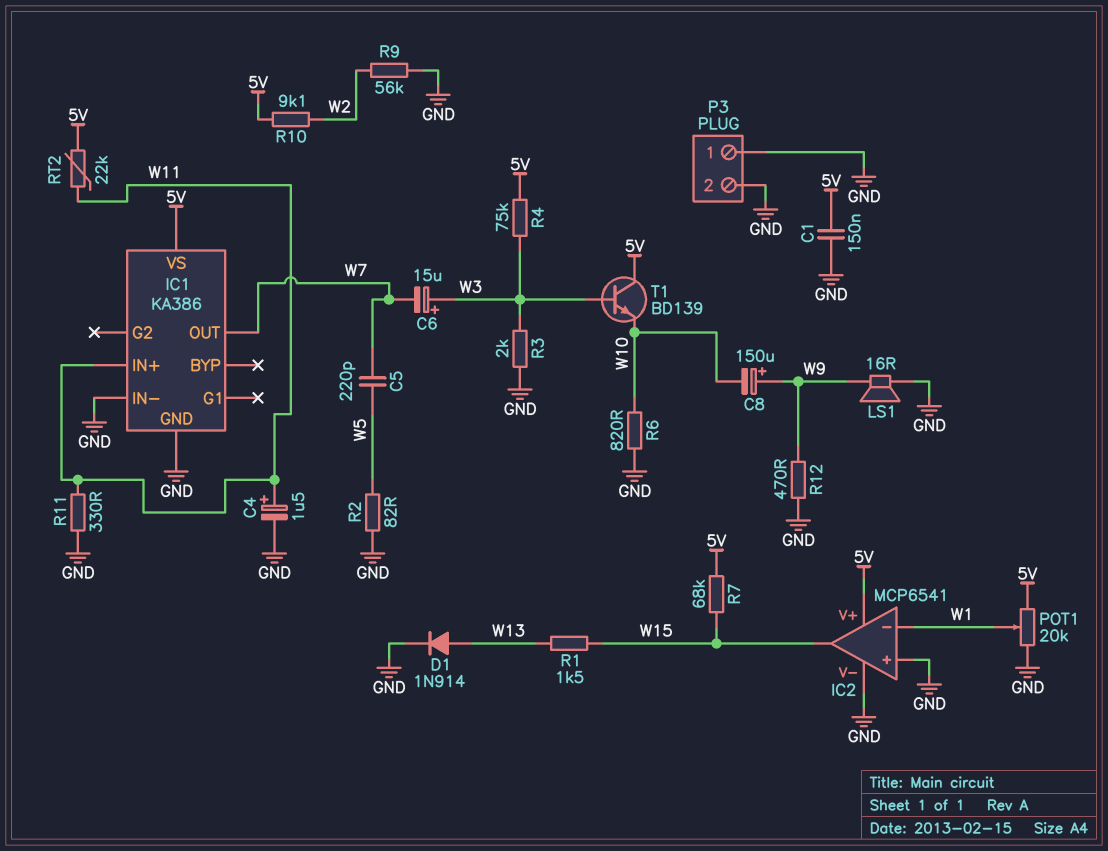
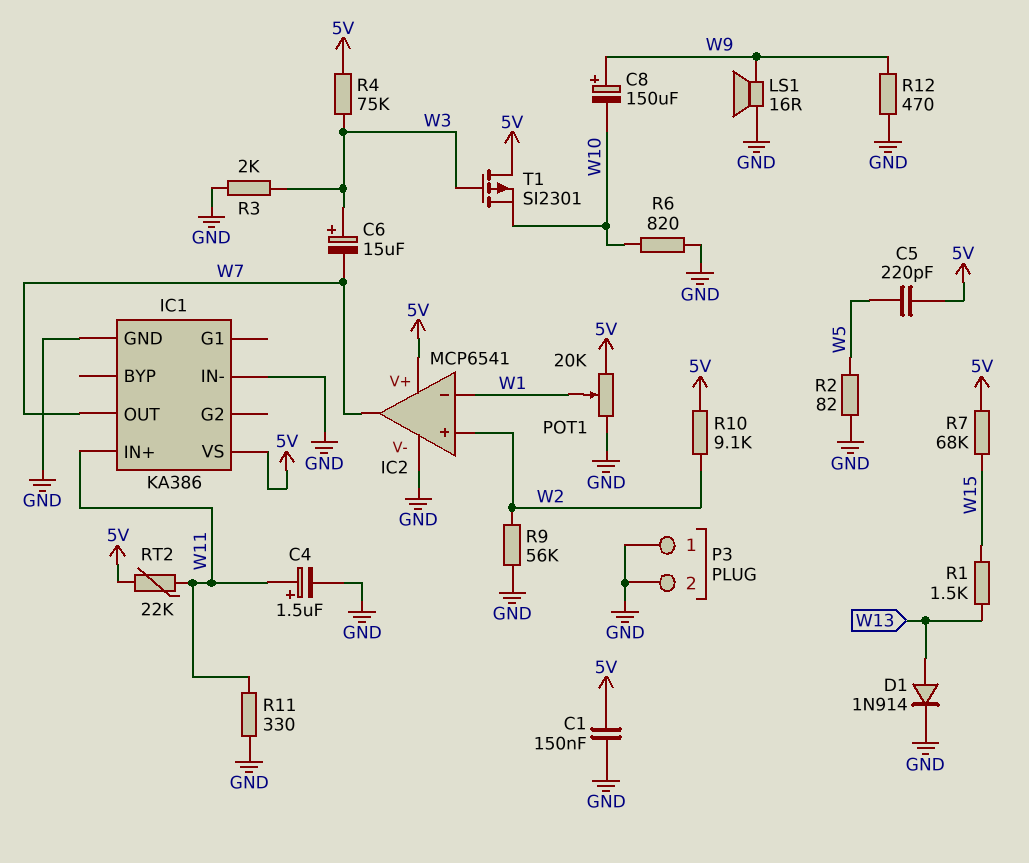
C5: 220pF (W5, W7) -> 220pF (5V, W5)
IC2 pin in+: GND -> W2
IC2 pin out: W15 -> W7
T1: NPN BD139 (B W3, C 5V, E W10) -> PMOS SI2301 (G W3, D 5V, S W10)

